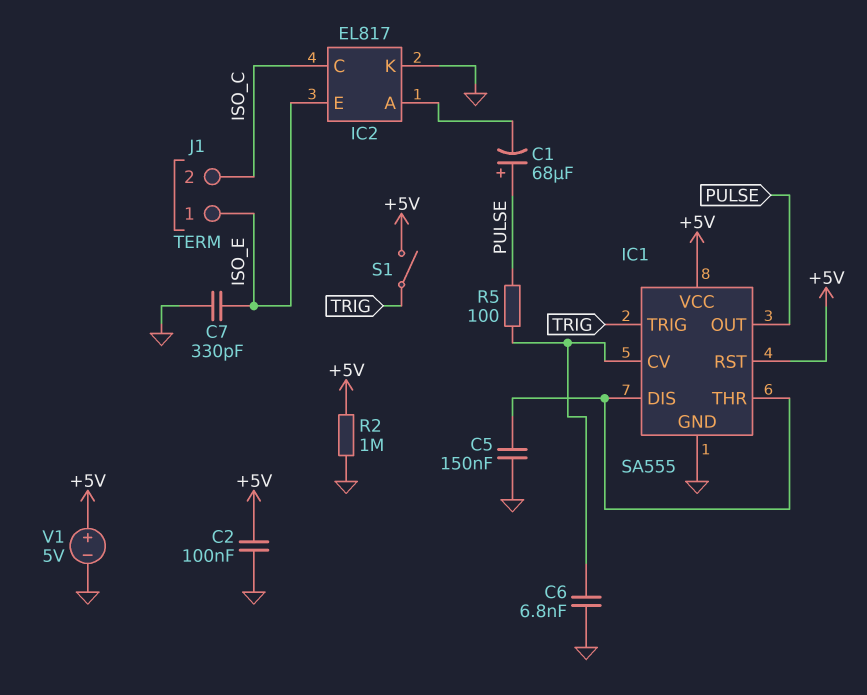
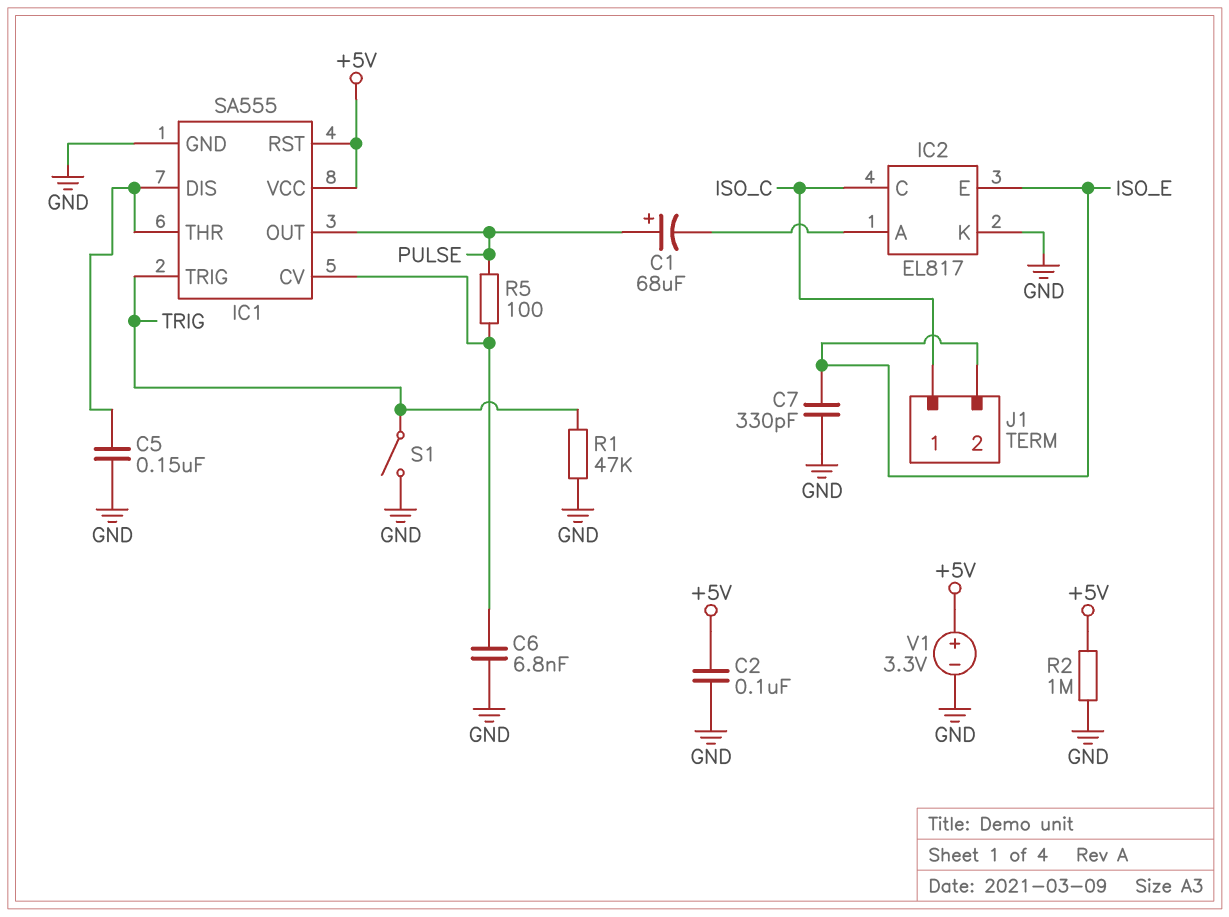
J1 pin 1: ISO_E -> ISO_C
J1 pin 2: ISO_C -> ISO_E
R1: none -> 47k (GND, TRIG)
S1: switch (+5V, TRIG) -> switch (GND, TRIG)
V1: 5V (plus +5V, minus GND) -> 3.3V (plus +5V, minus GND)

